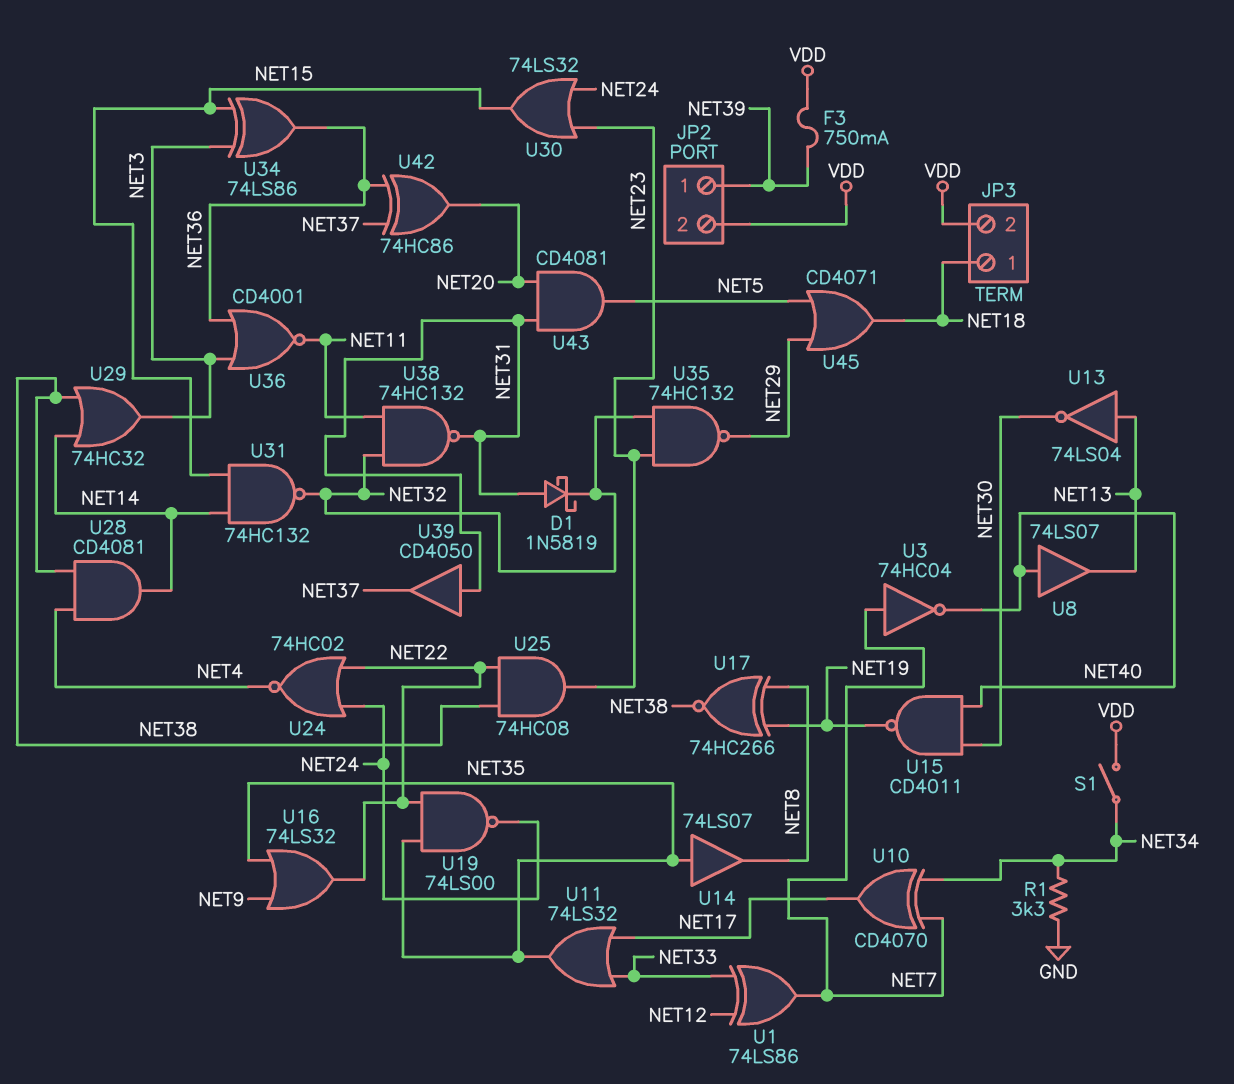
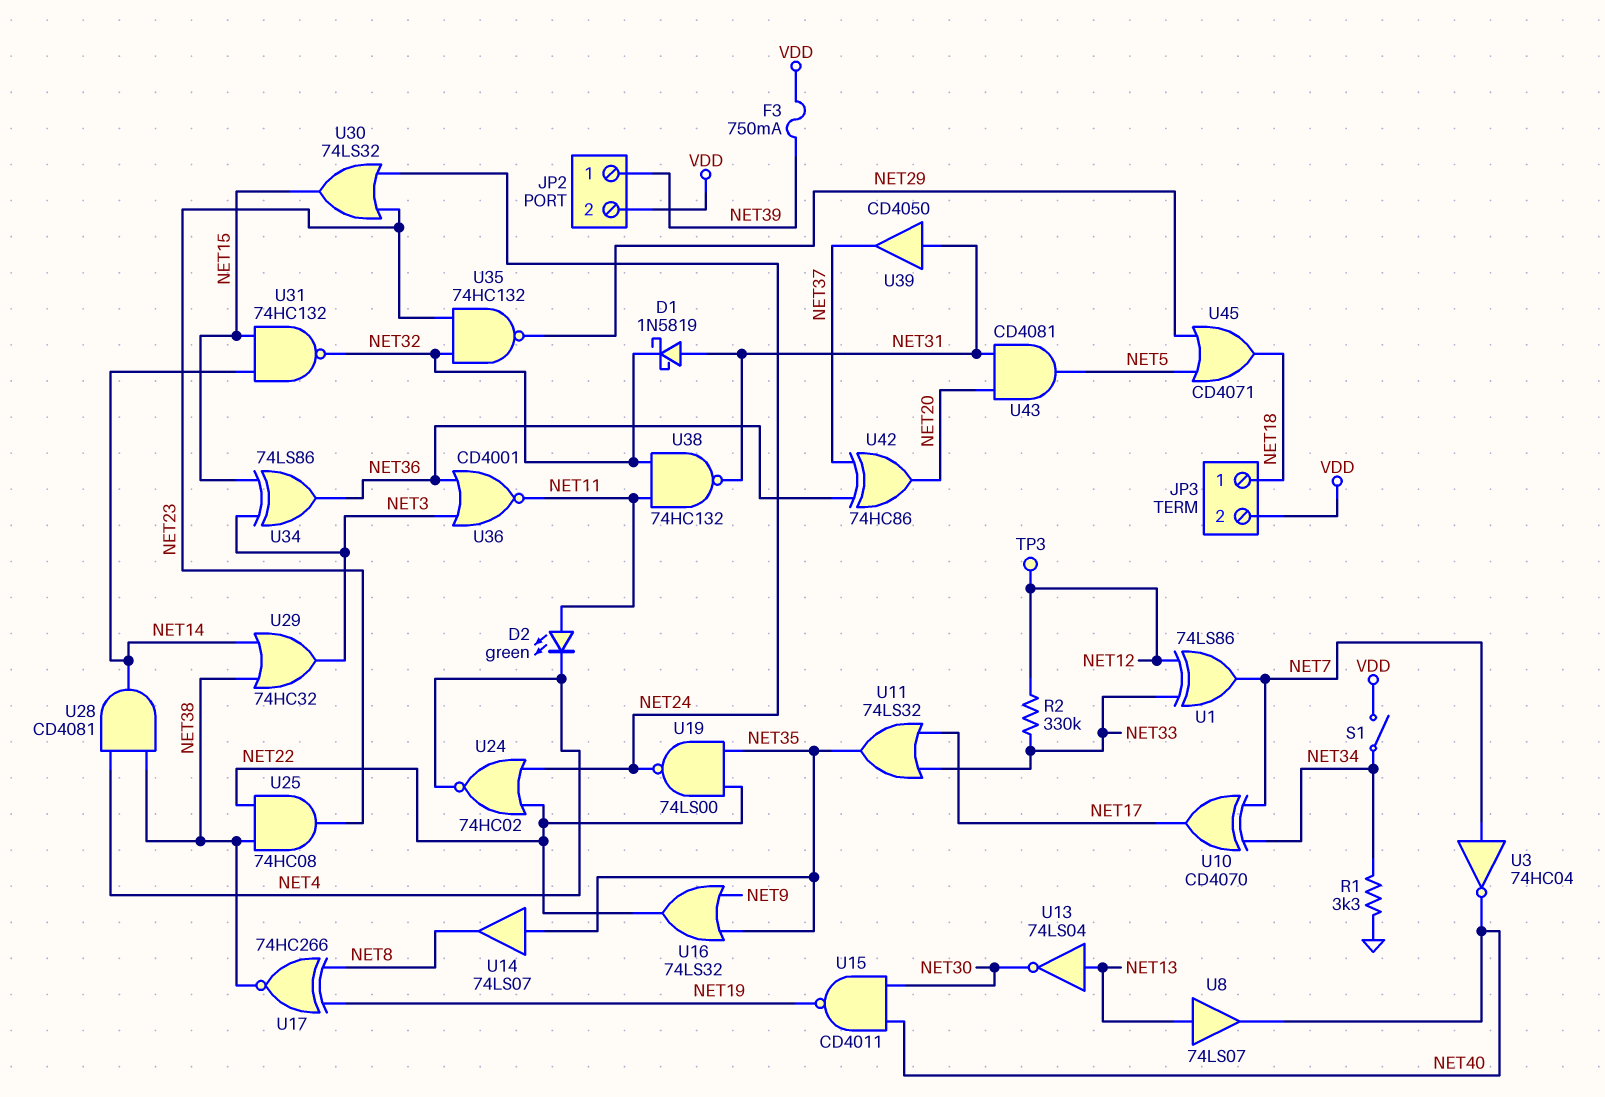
D2: none -> LED green (A NET11, K NET4)
R2: none -> 330k (NET12, NET33)
TP3: none -> test point (NET12)
U8: buffer 74LS07 (in NET40, out NET13) -> buffer 74LS07 (in NET13, out NET40)

